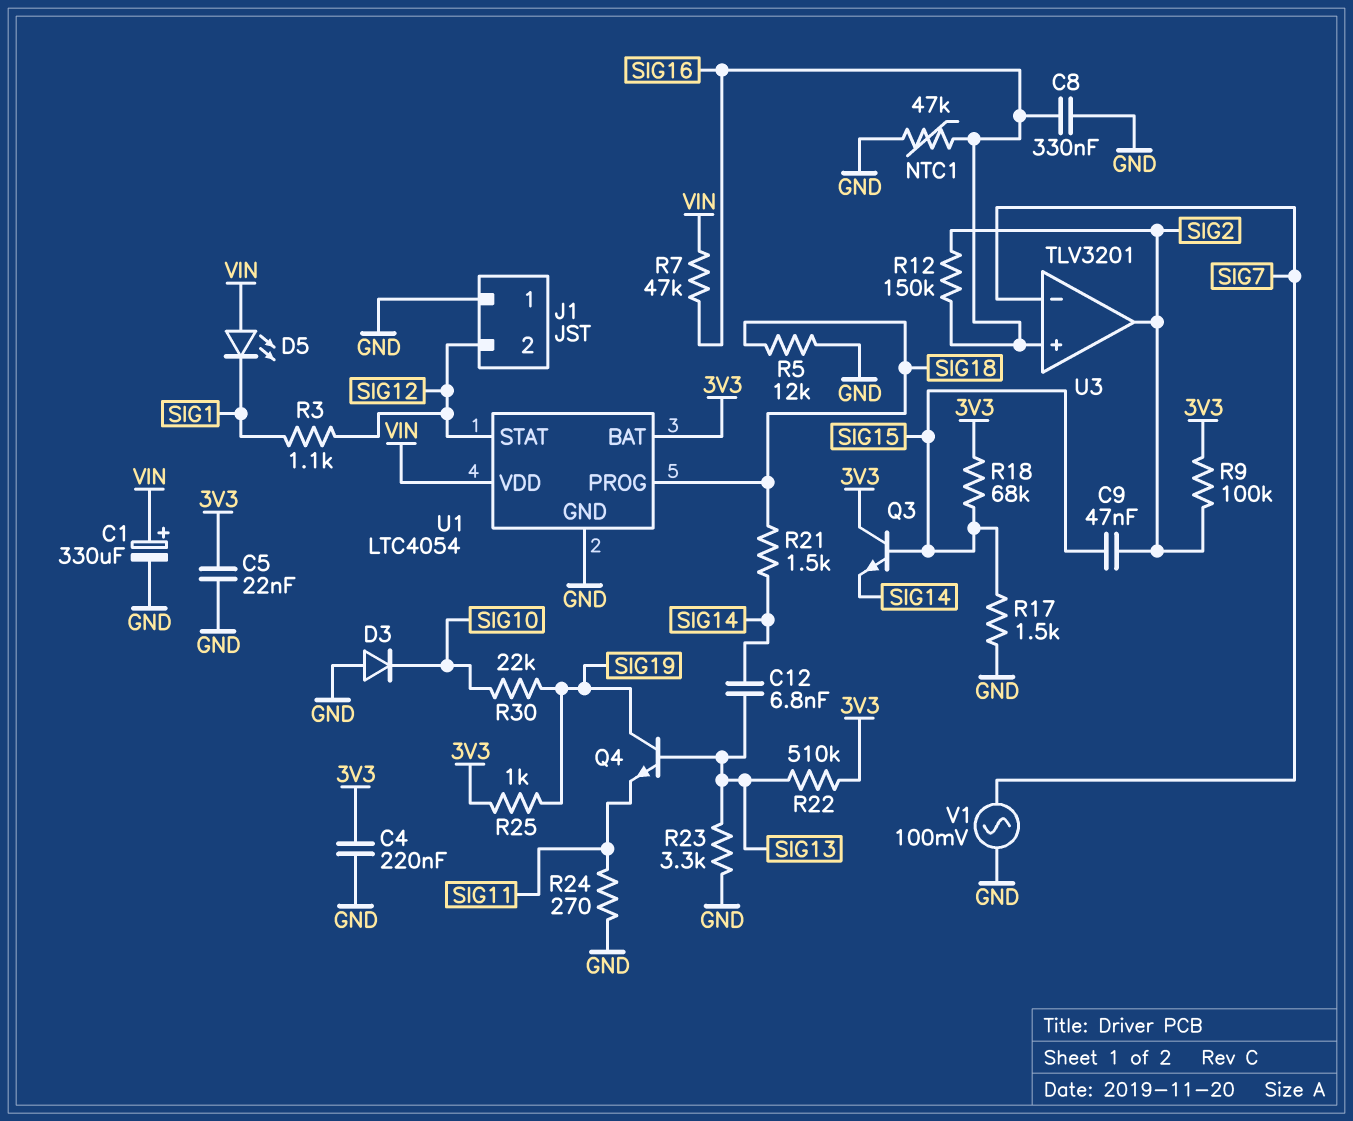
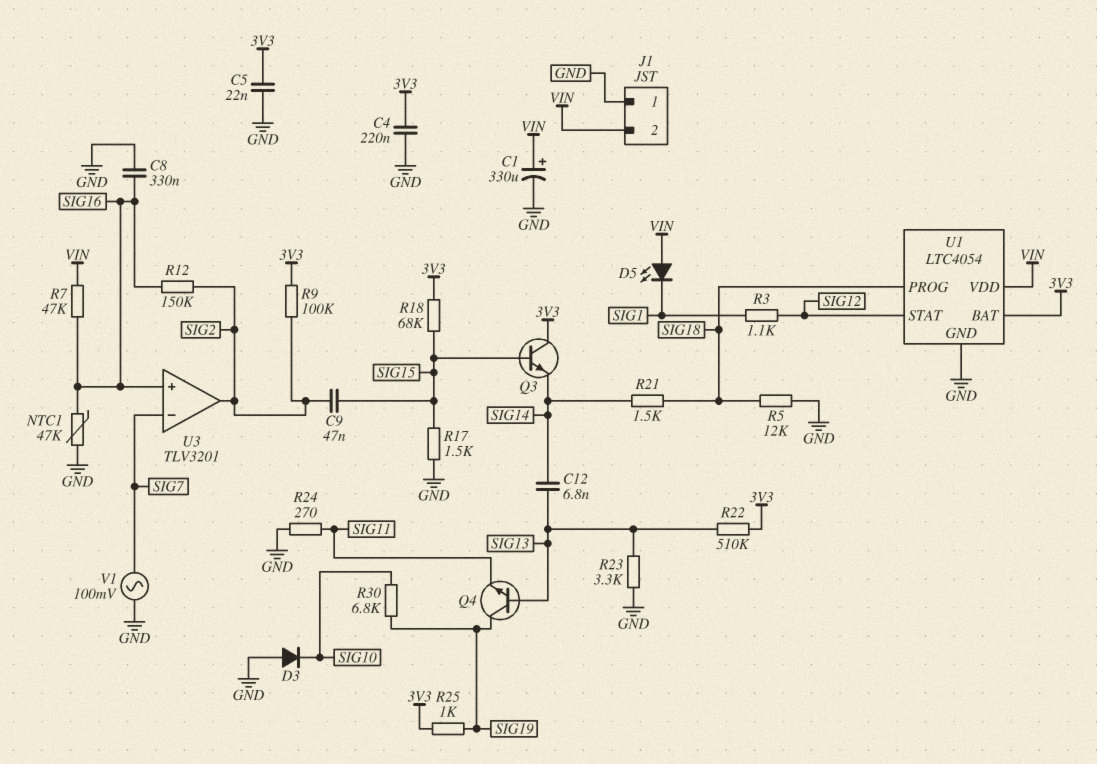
J1 pin 2: SIG12 -> VIN
R30: 22k (SIG10, SIG19) -> 6.8k (SIG10, SIG19)

